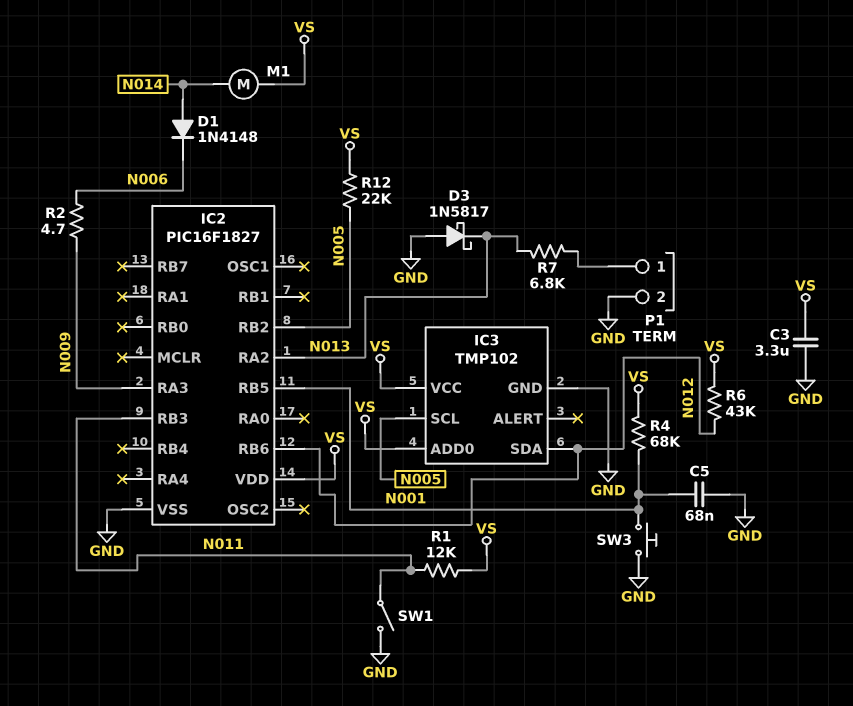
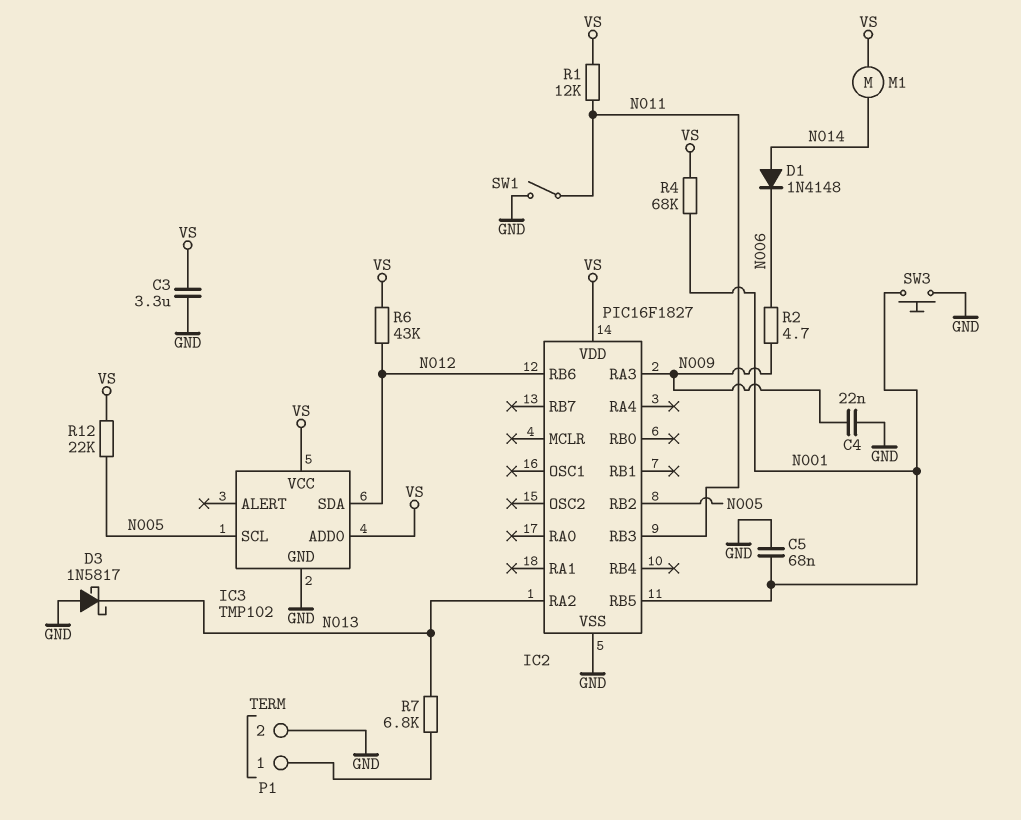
C4: none -> 22nF (GND, N009)

